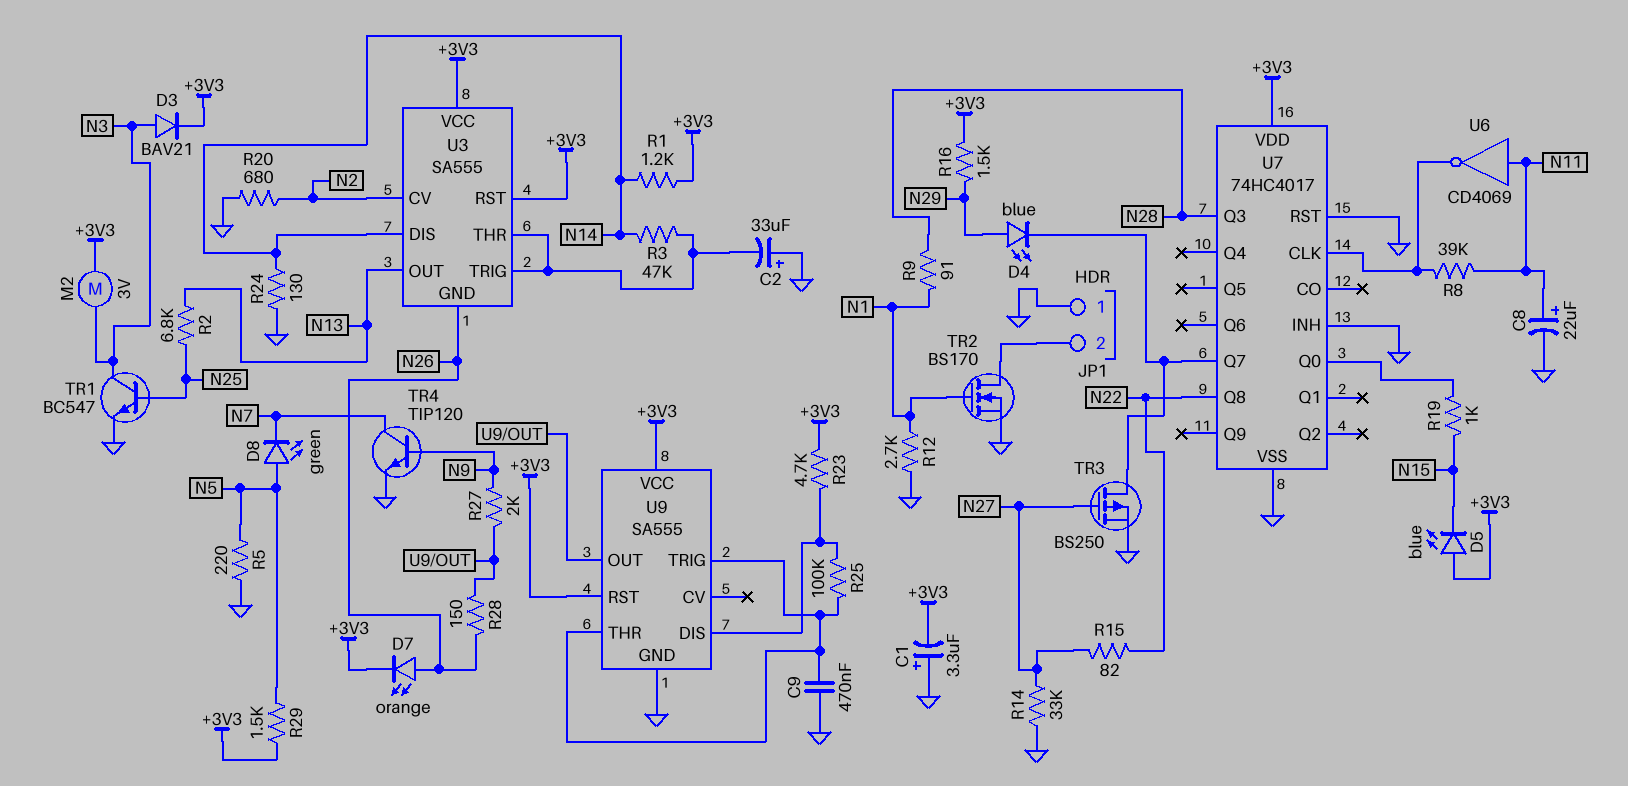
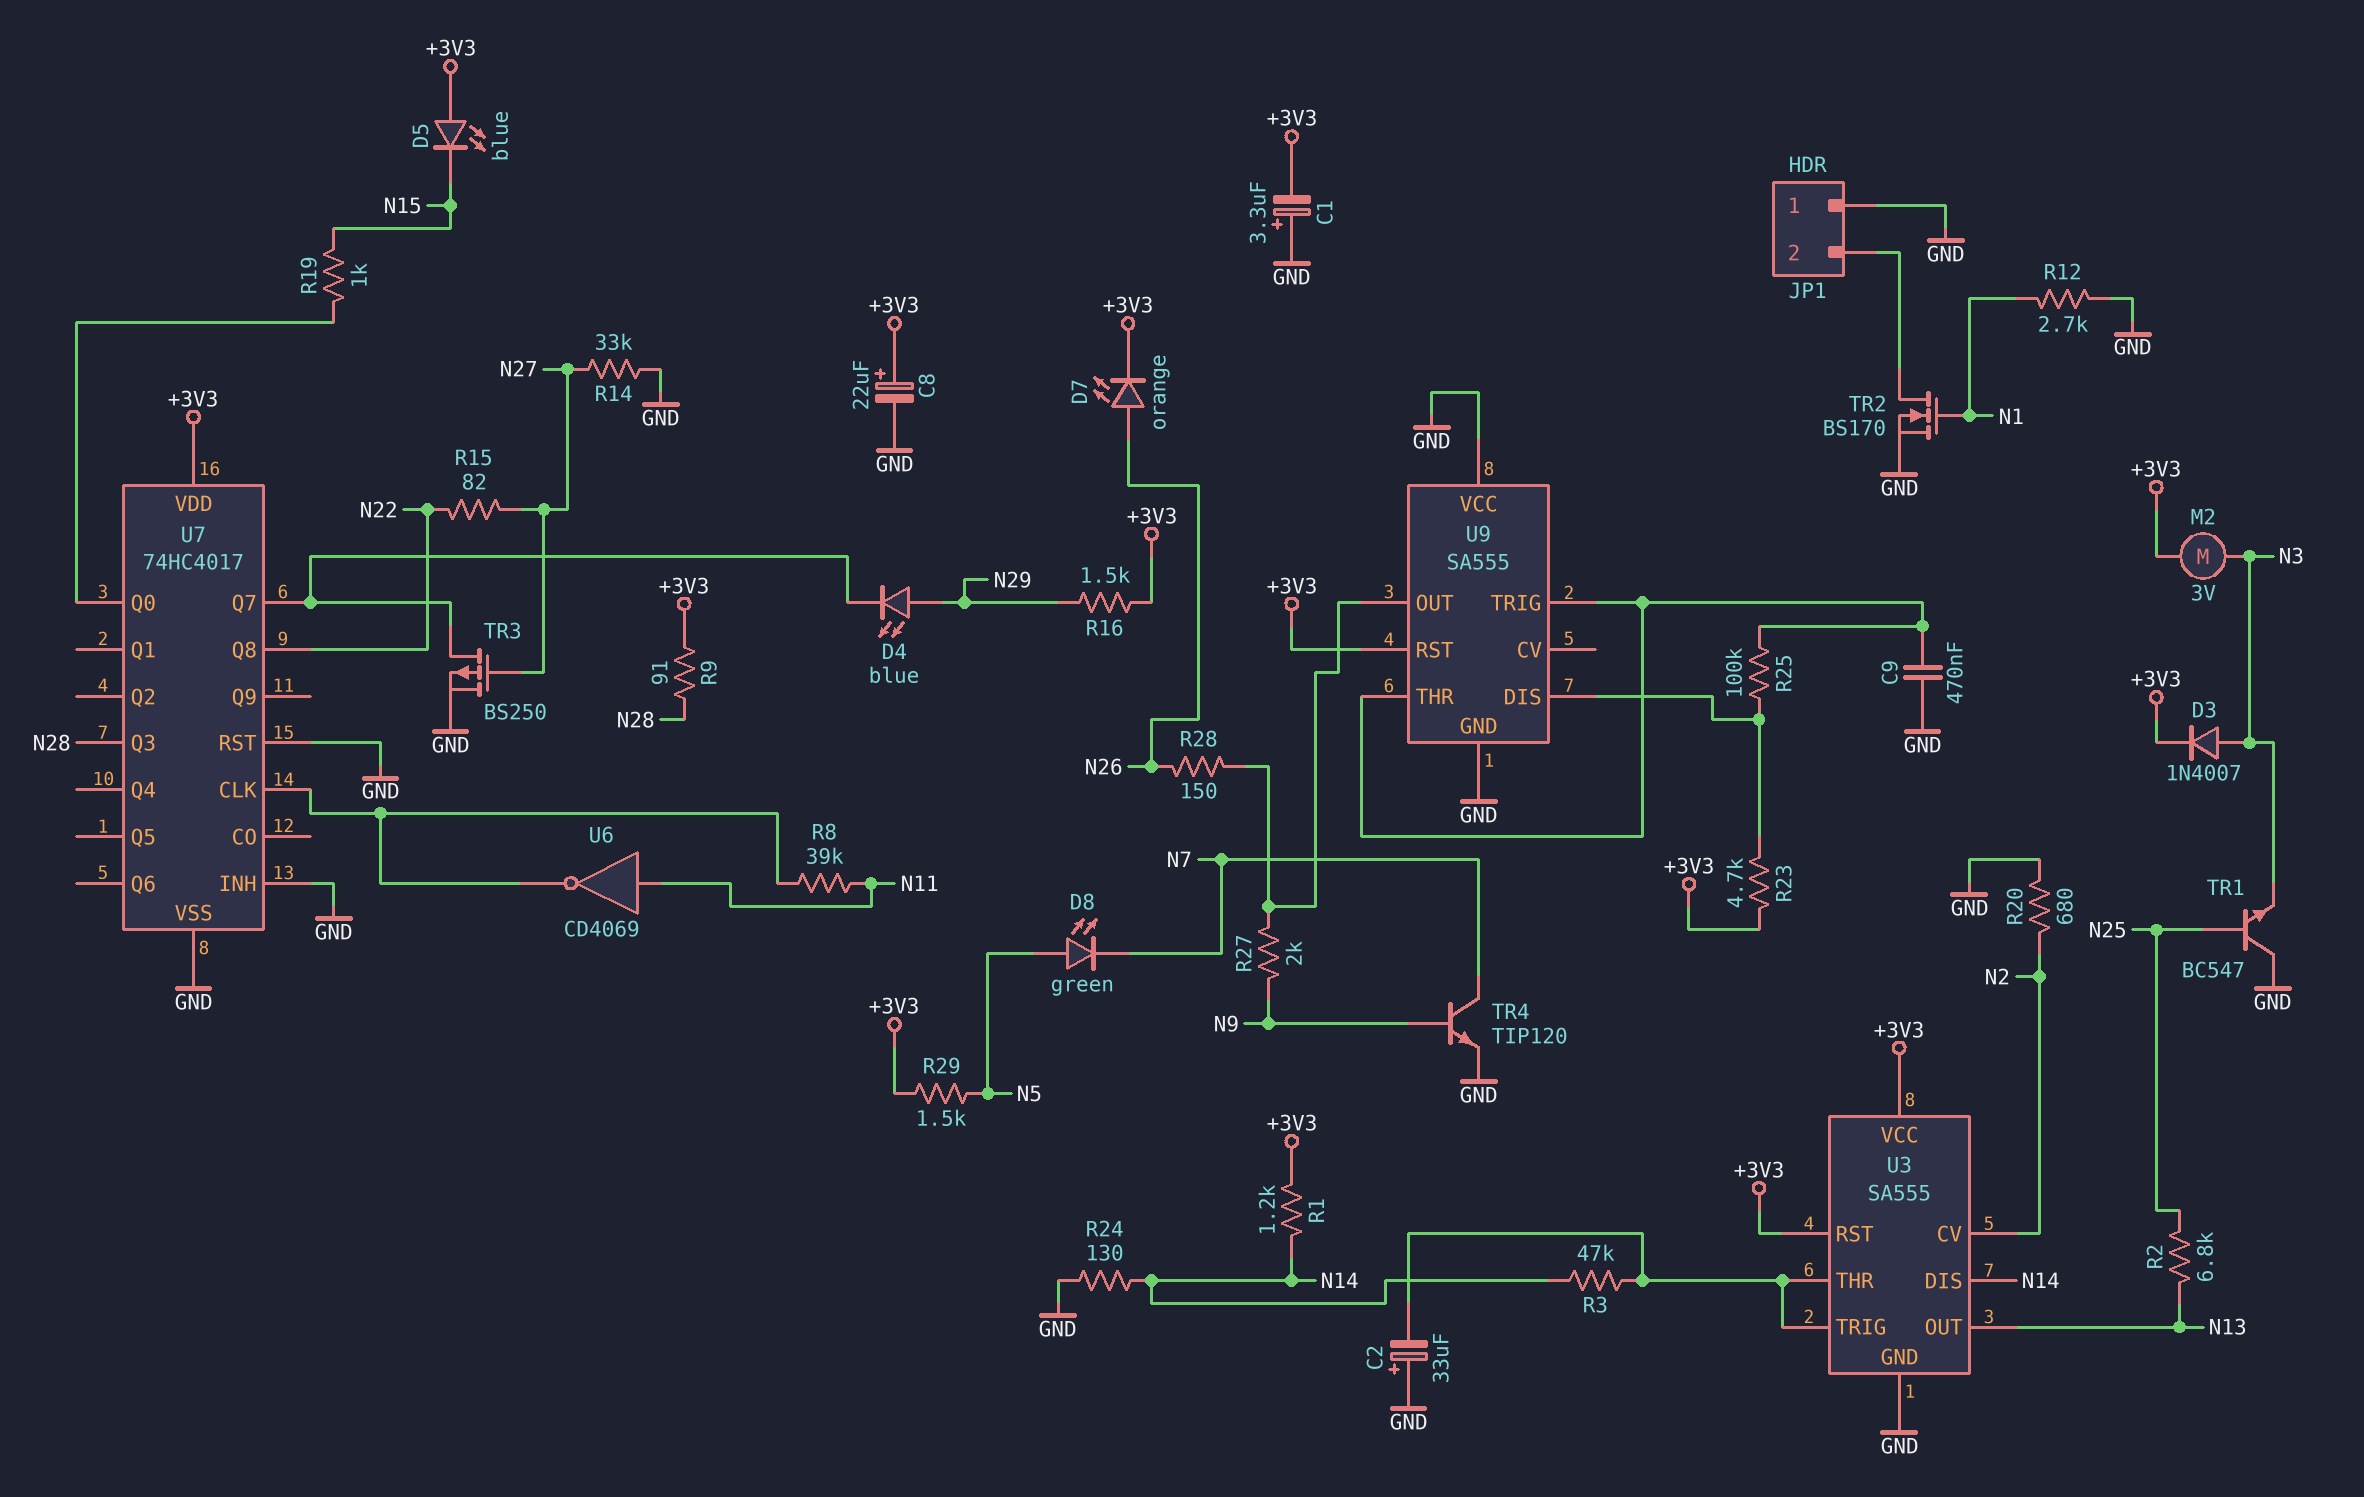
C8: 22uF (plus N11, minus GND) -> 22uF (plus +3V3, minus GND)
D3: diode BAV21 (A N3, K +3V3) -> diode 1N4007 (A N3, K +3V3)
R5: 220 (GND, N5) -> none
R9: 91 (N1, N28) -> 91 (+3V3, N28)
TR1: NPN BC547 (B N25, C N3, E GND) -> NPN BC547 (B N25, C GND, E N3)
U3 pin GND: N26 -> GND
U9 pin VCC: +3V3 -> GND

